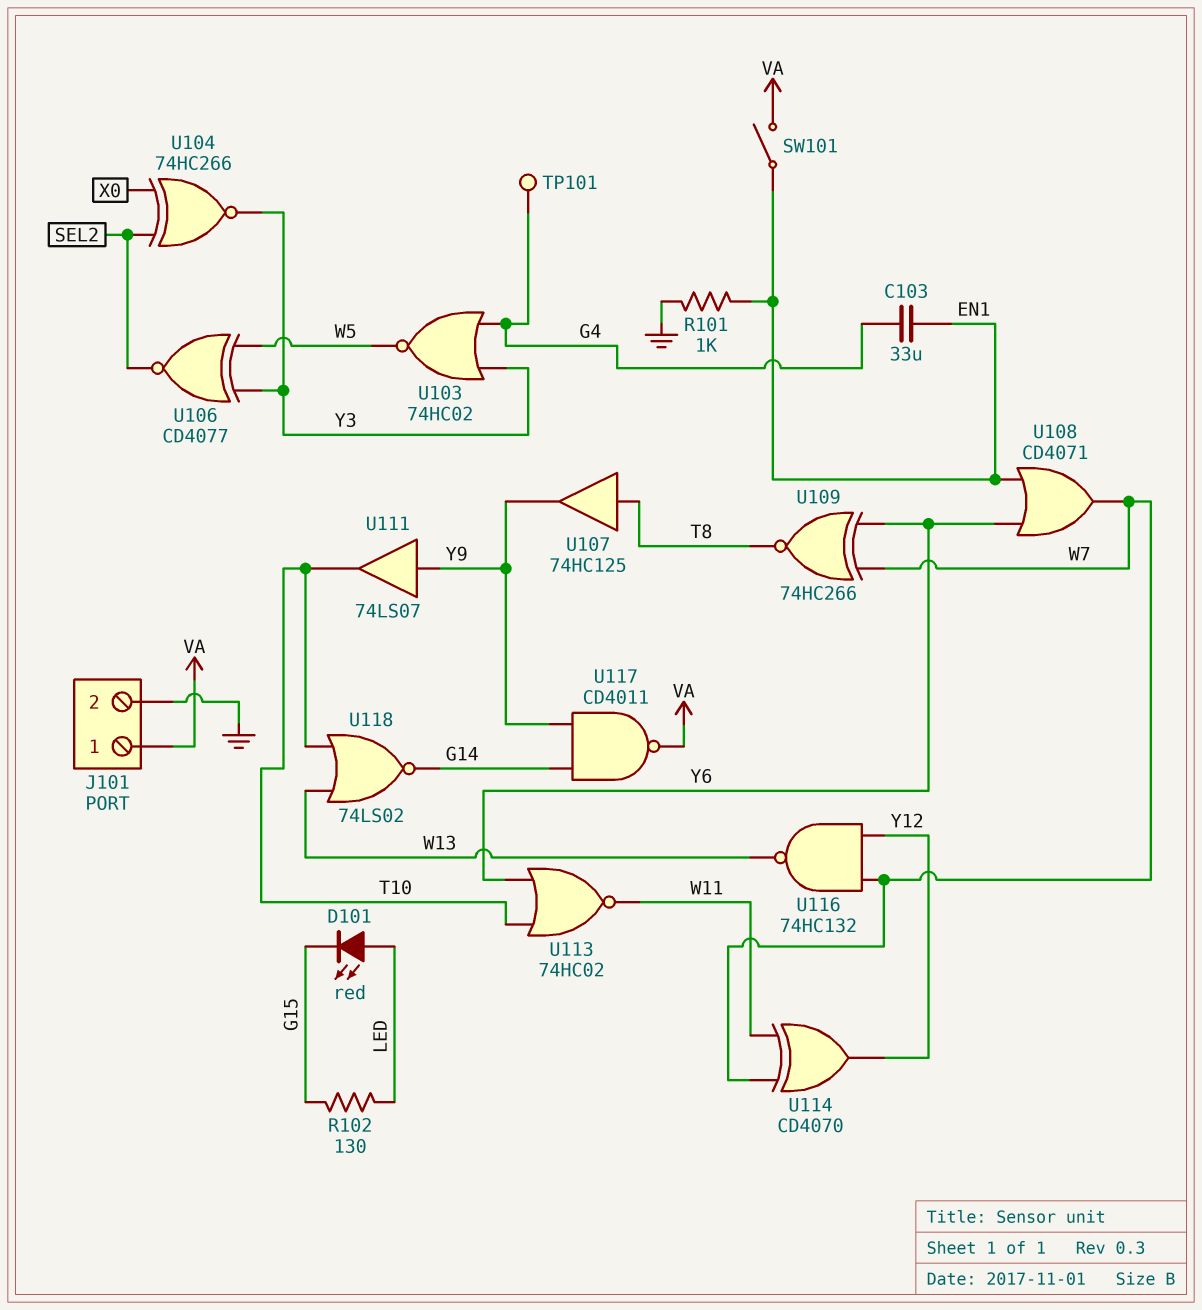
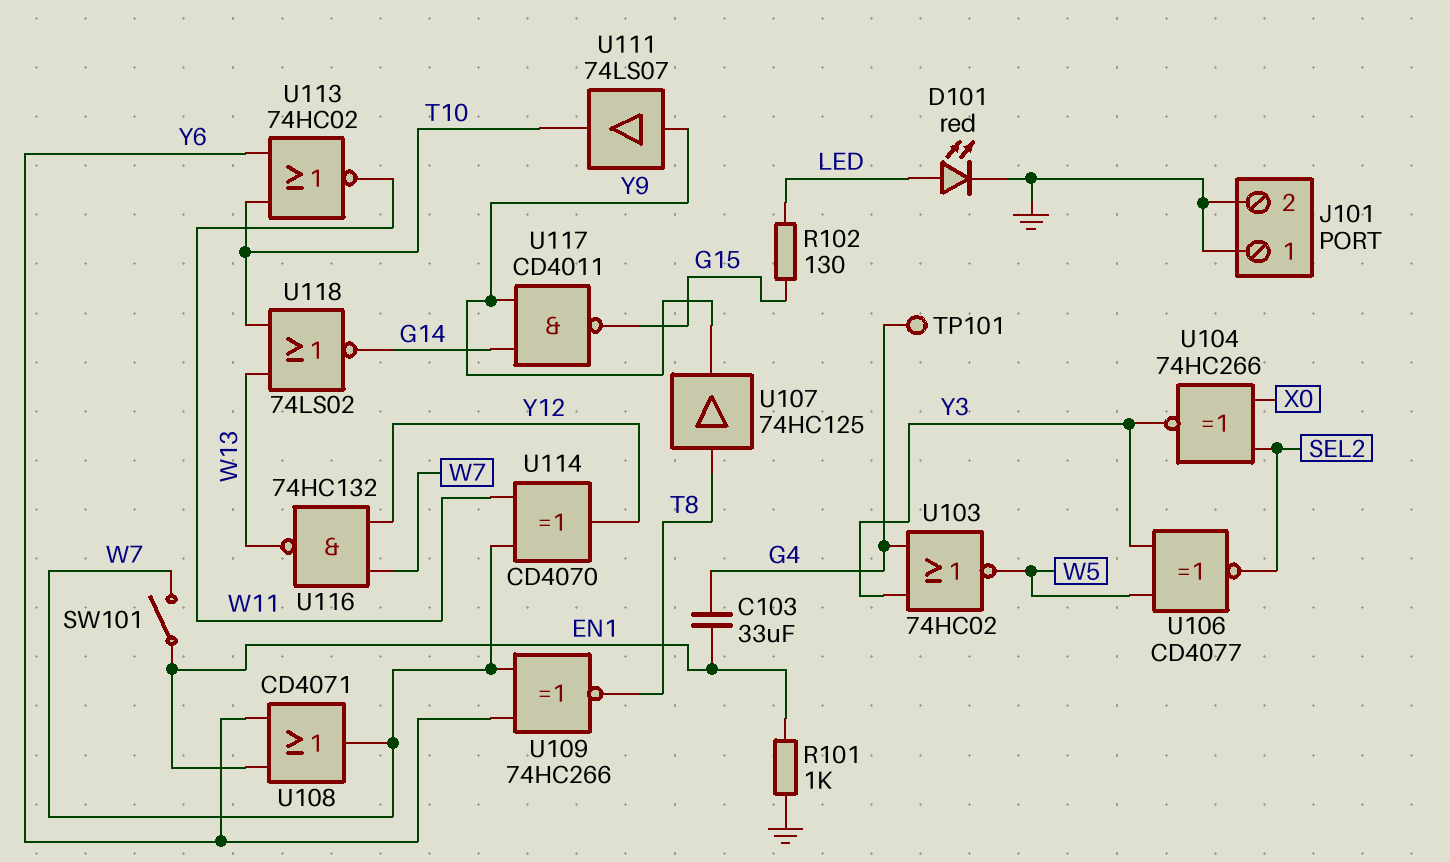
D101: LED red (A LED, K G15) -> LED red (A LED, K GND)
J101 pin 1: VA -> GND
SW101: switch (EN1, VA) -> switch (EN1, W7)
U117: NAND CD4011 (in G14, in Y9, out VA) -> NAND CD4011 (in G14, in Y9, out G15)

